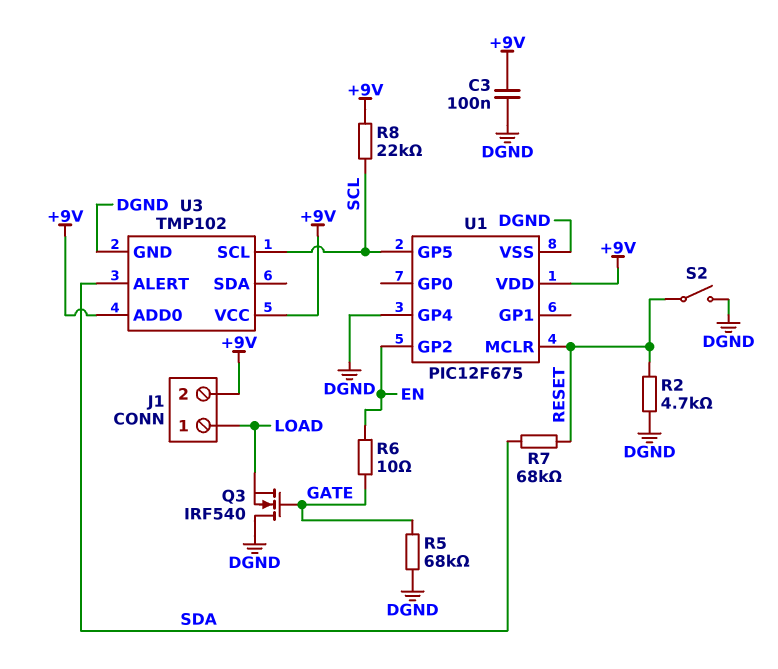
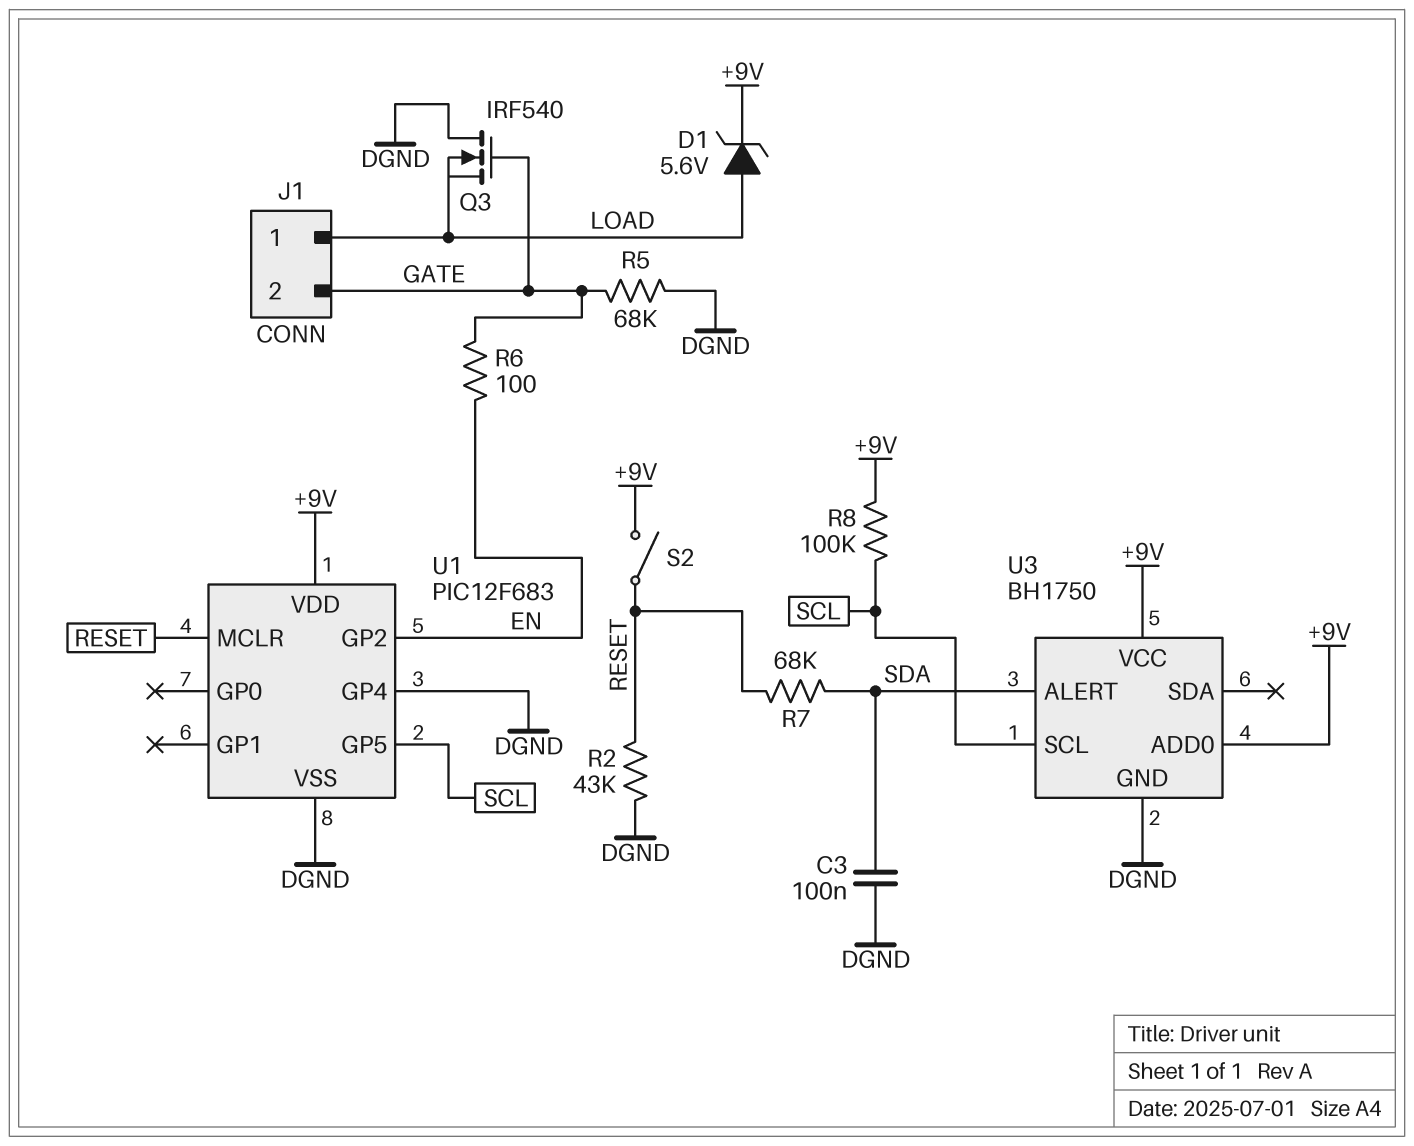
C3: 100nF (+9V, DGND) -> 100nF (DGND, SDA)
D1: none -> zener 5.6V (A LOAD, K +9V)
J1 pin 2: +9V -> GATE
R2: 4.7k (DGND, RESET) -> 43k (DGND, RESET)
R6: 10 (EN, GATE) -> 100 (EN, GATE)
R8: 22k (+9V, SCL) -> 100k (+9V, SCL)
S2: switch (DGND, RESET) -> switch (+9V, RESET)
U1: PIC12F675 -> PIC12F683
U3: TMP102 -> BH1750

